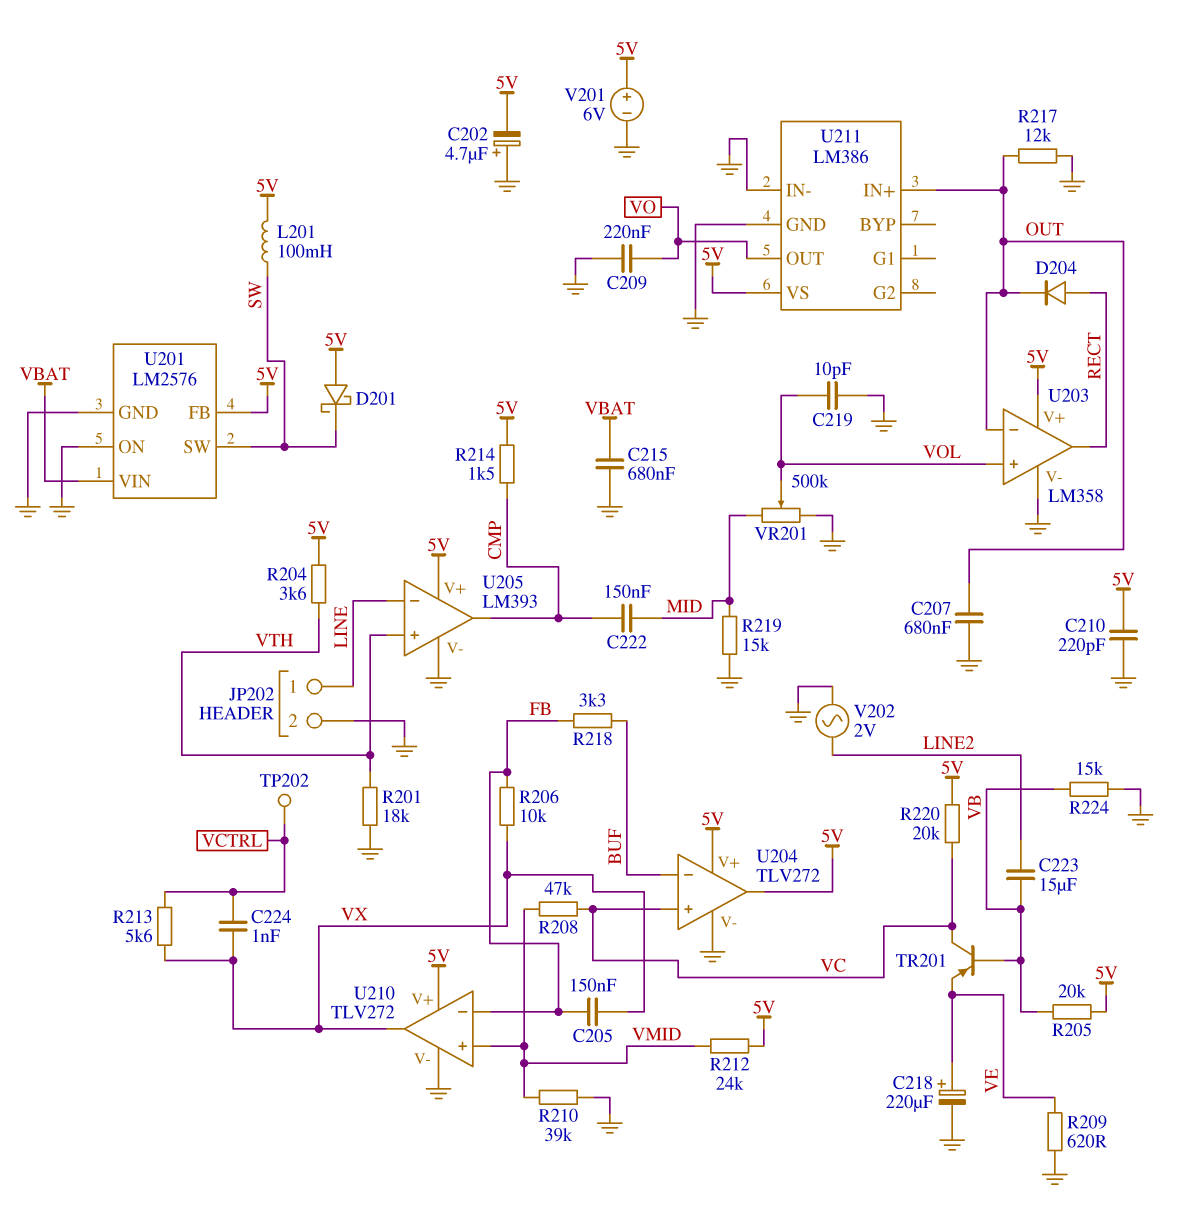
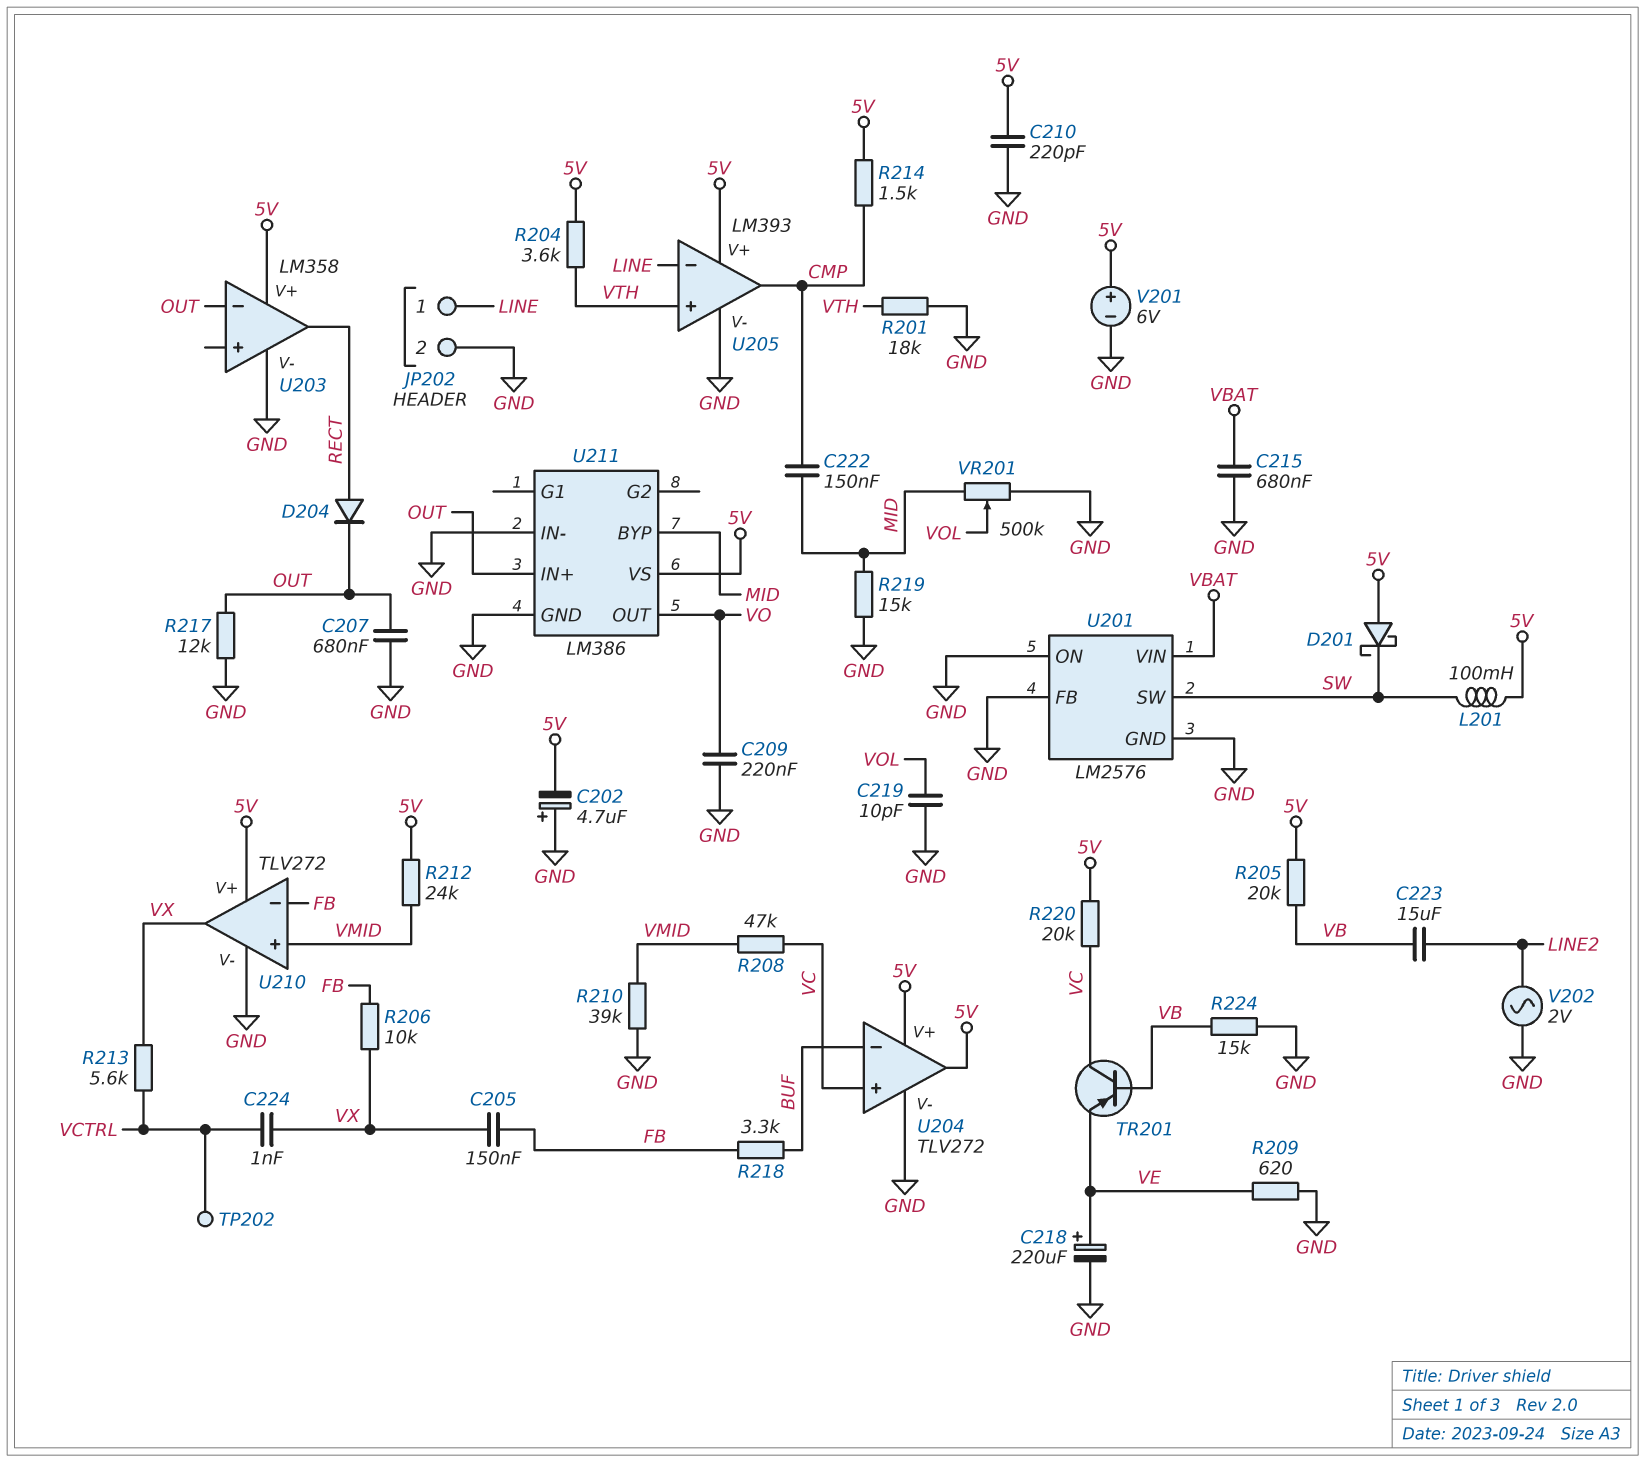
U201 pin FB: 5V -> GND
U203 pin in+: VOL -> none
U211 pin BYP: none -> MID

